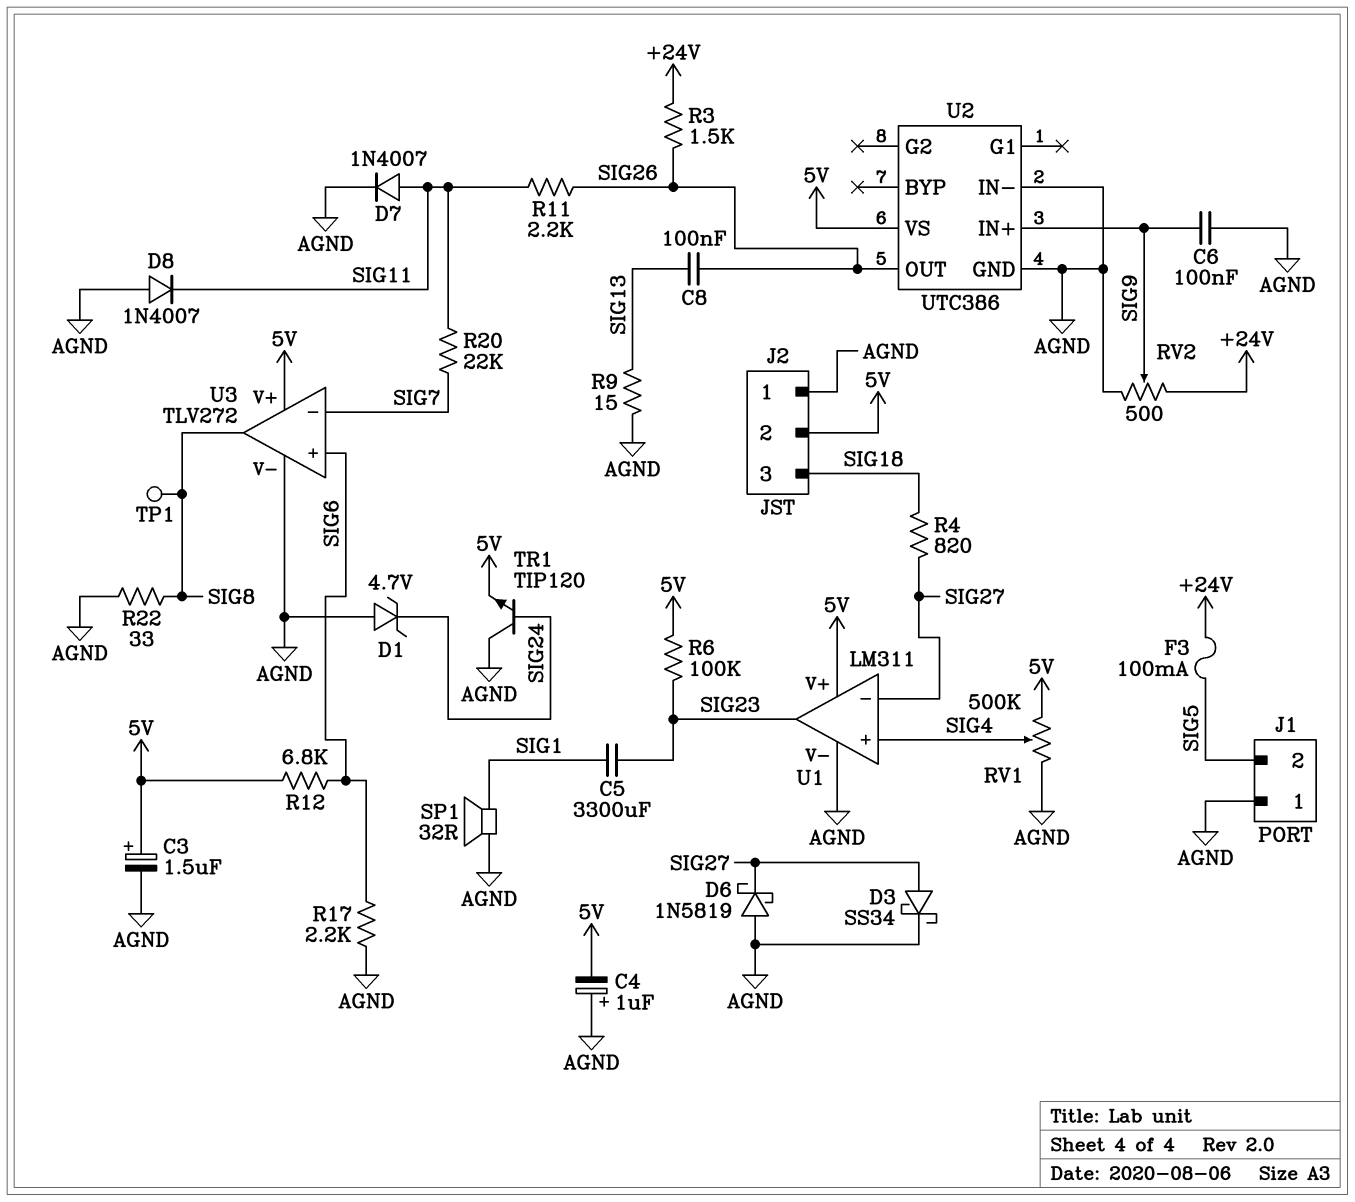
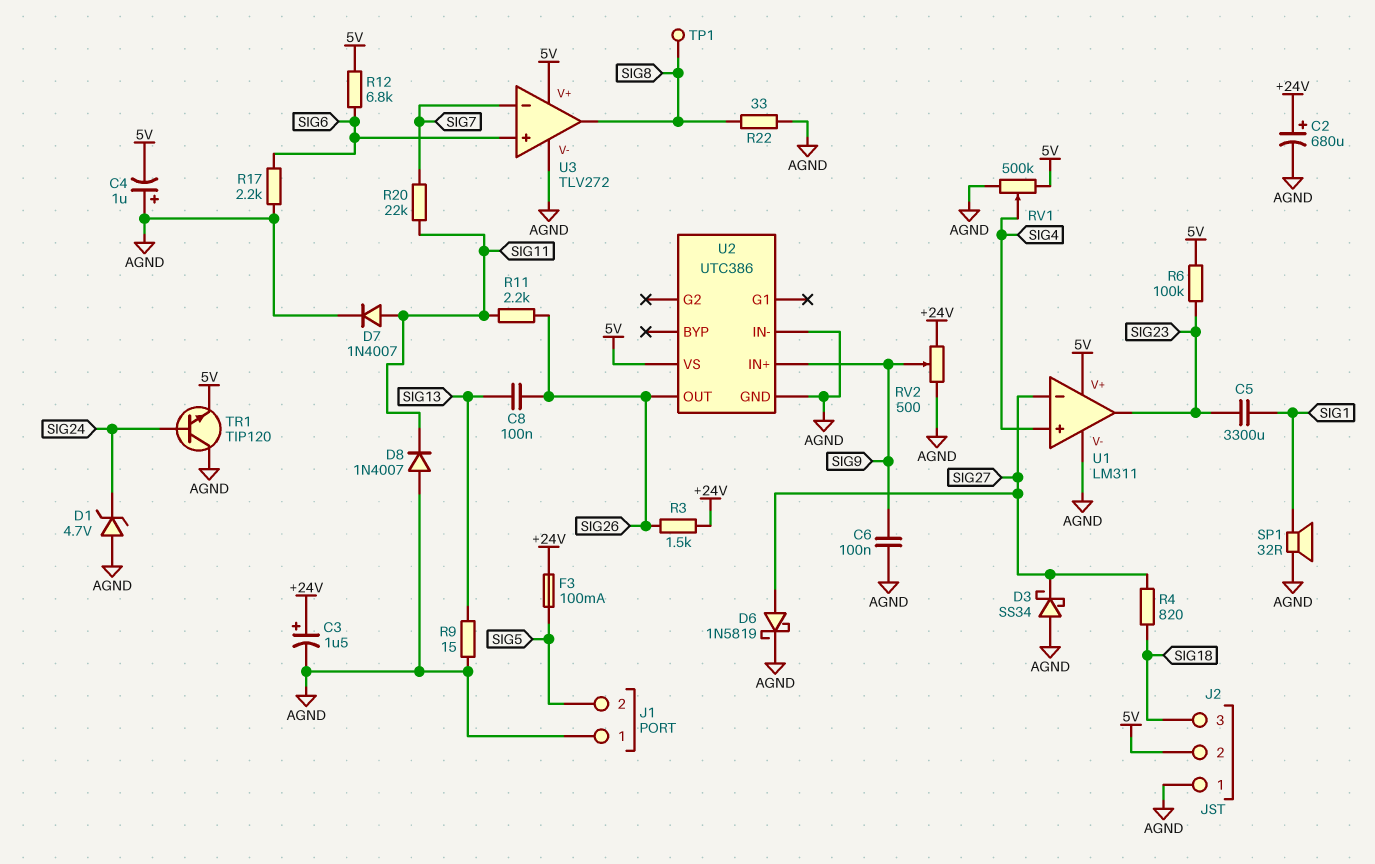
C2: none -> 680uF (plus +24V, minus AGND)
C3: 1.5uF (plus 5V, minus AGND) -> 1.5uF (plus +24V, minus AGND)
D3: schottky SS34 (A SIG27, K AGND) -> schottky SS34 (A AGND, K SIG27)
D6: schottky 1N5819 (A AGND, K SIG27) -> schottky 1N5819 (A SIG27, K AGND)

